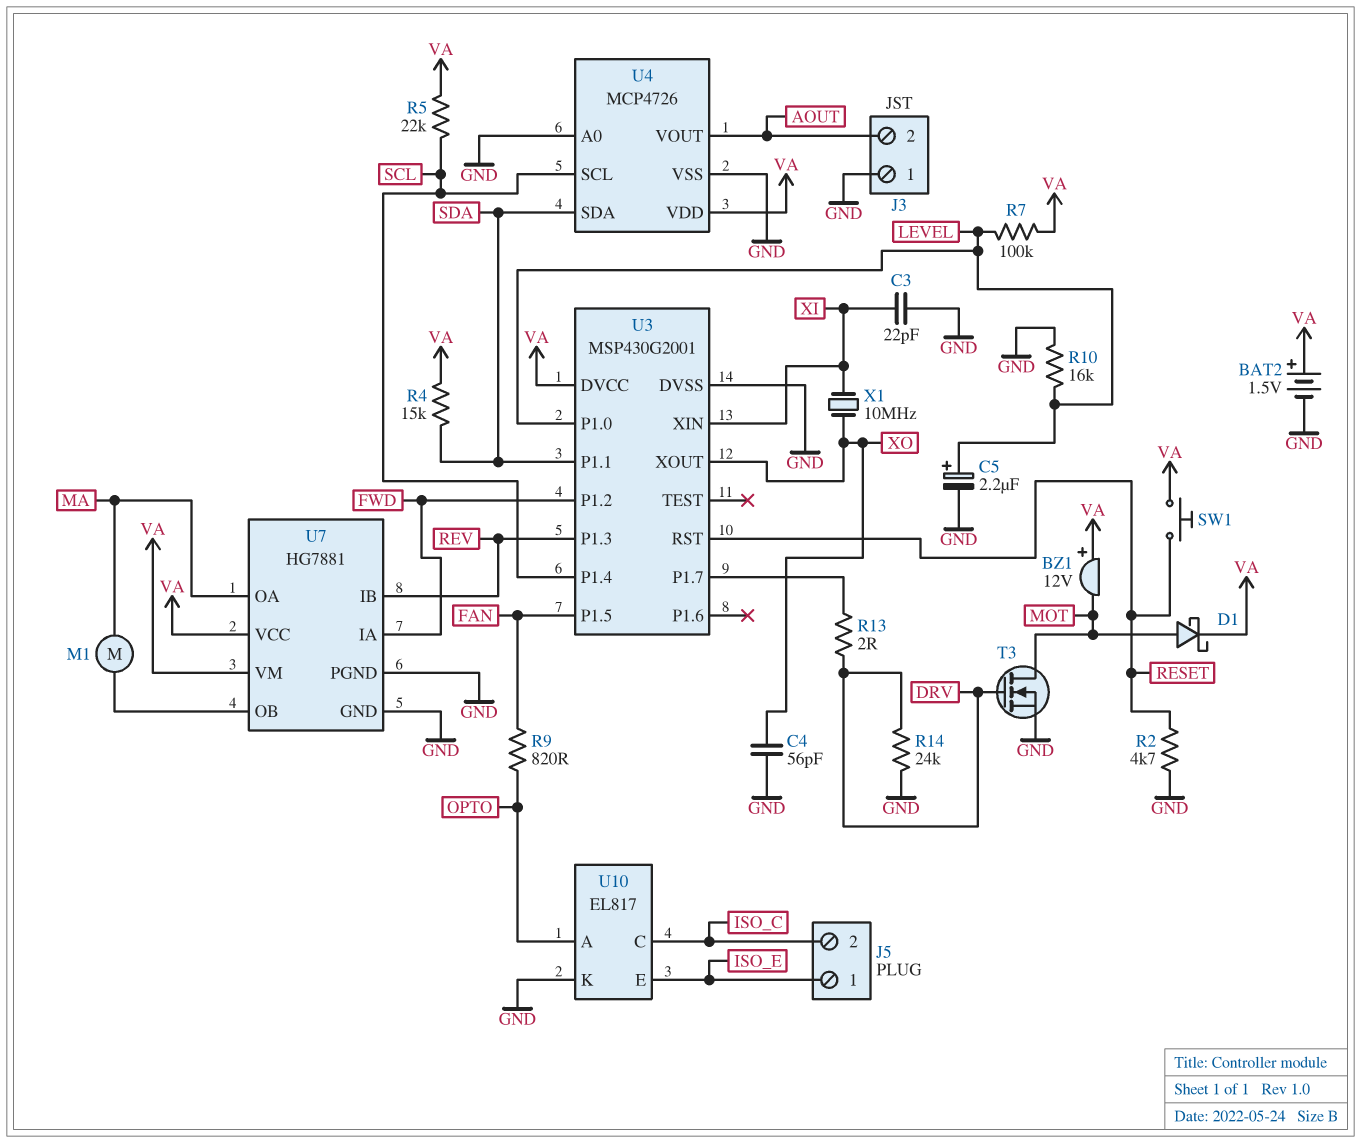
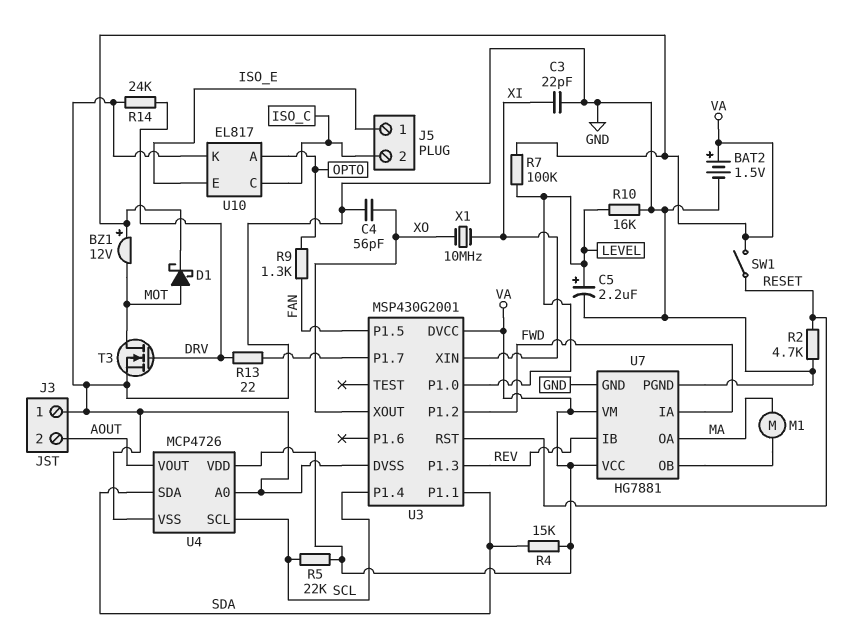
R9: 820 (FAN, OPTO) -> 1.3k (FAN, OPTO)
R13: 2 (DRV, U3/P1.7) -> 22 (DRV, U3/P1.7)
SW1: button (RESET, VA) -> switch (RESET, VA)

